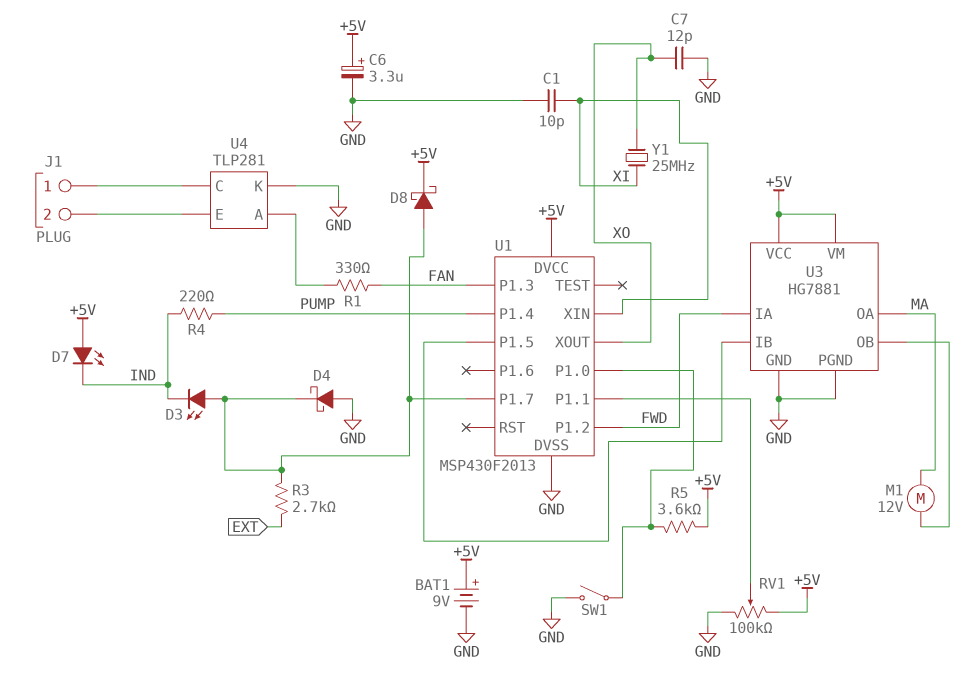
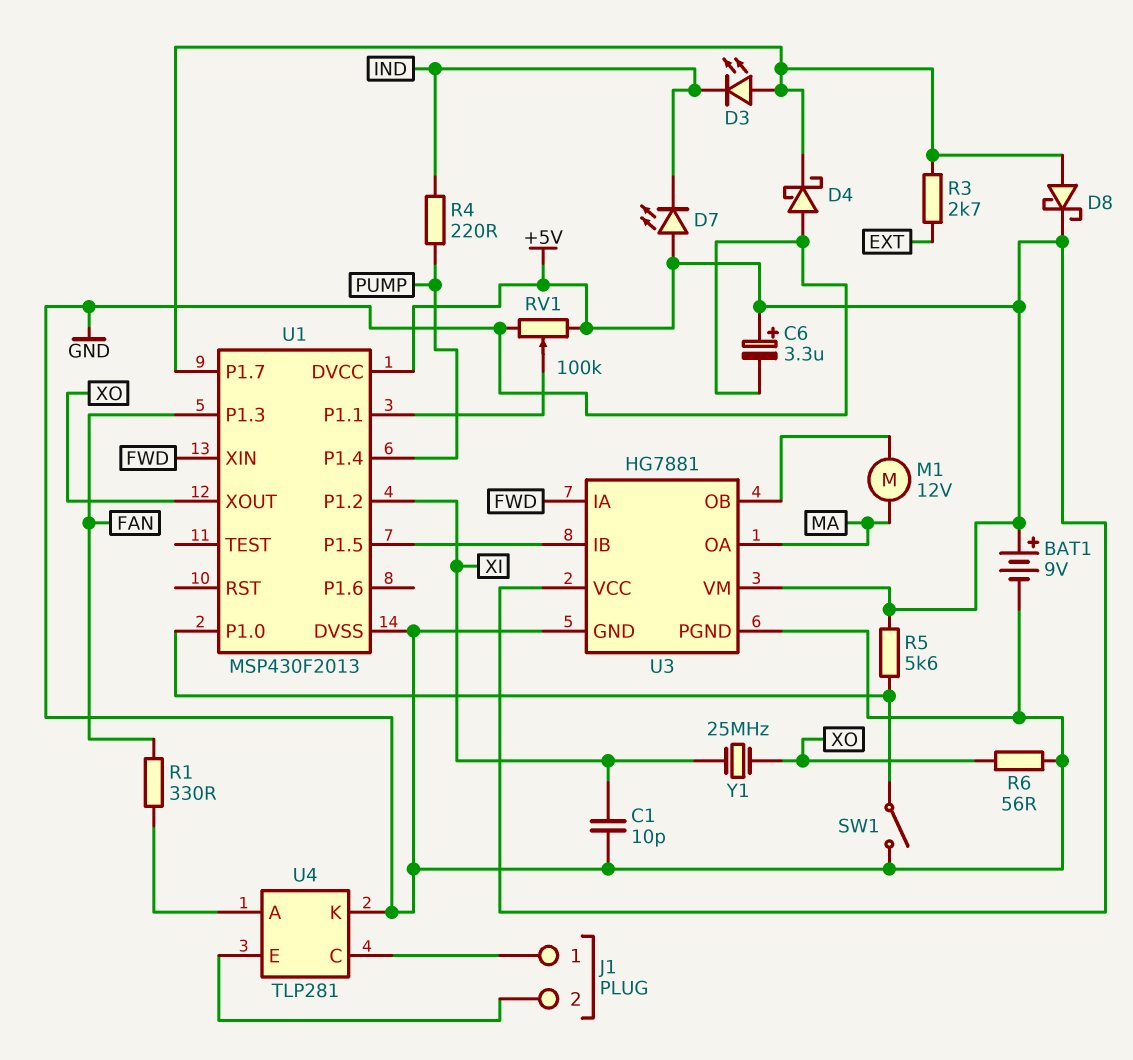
C7: 12pF (GND, XO) -> none
R5: 3.6k (+5V, U1/P1.0) -> 5.6k (+5V, U1/P1.0)
R6: none -> 56 (GND, XO)
U1 pin P1.2: FWD -> XI
U1 pin XIN: XI -> FWD

